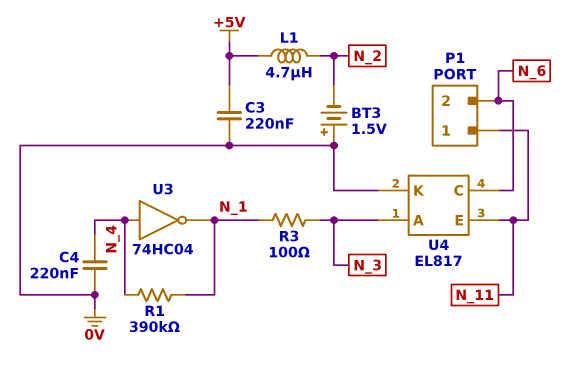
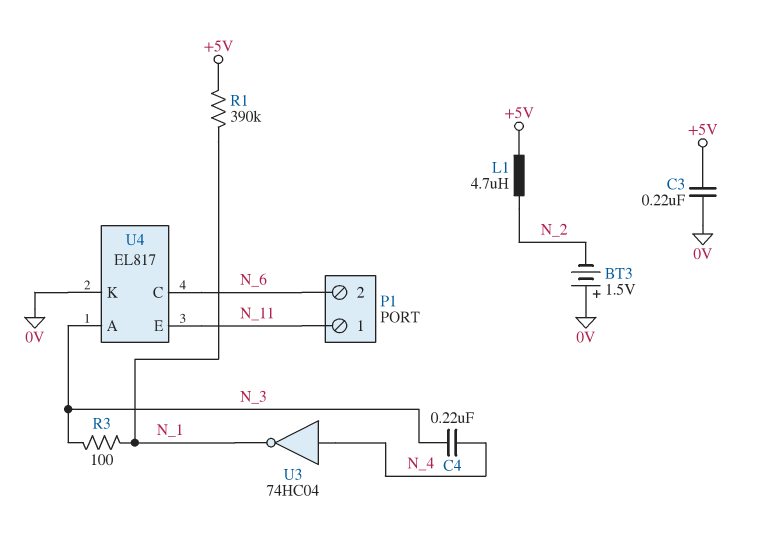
C4: 220nF (0V, N_4) -> 220nF (N_3, N_4)
R1: 390k (N_1, N_4) -> 390k (+5V, N_1)

